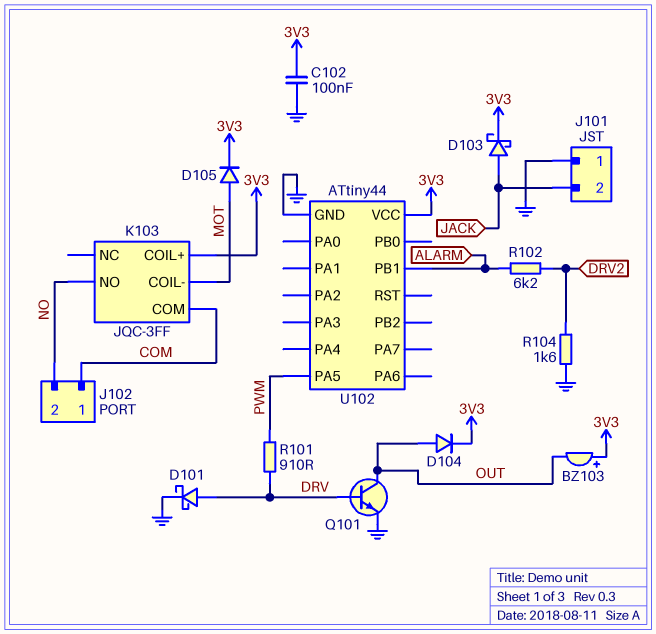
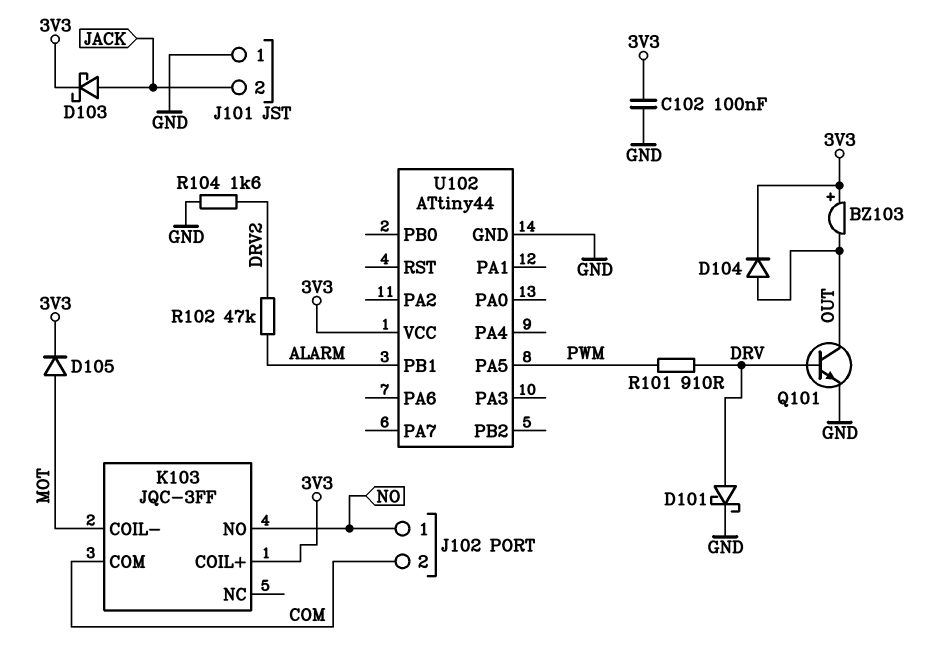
J102 pin 1: COM -> NO
J102 pin 2: NO -> COM
R102: 6.2k (ALARM, DRV2) -> 47k (ALARM, DRV2)

